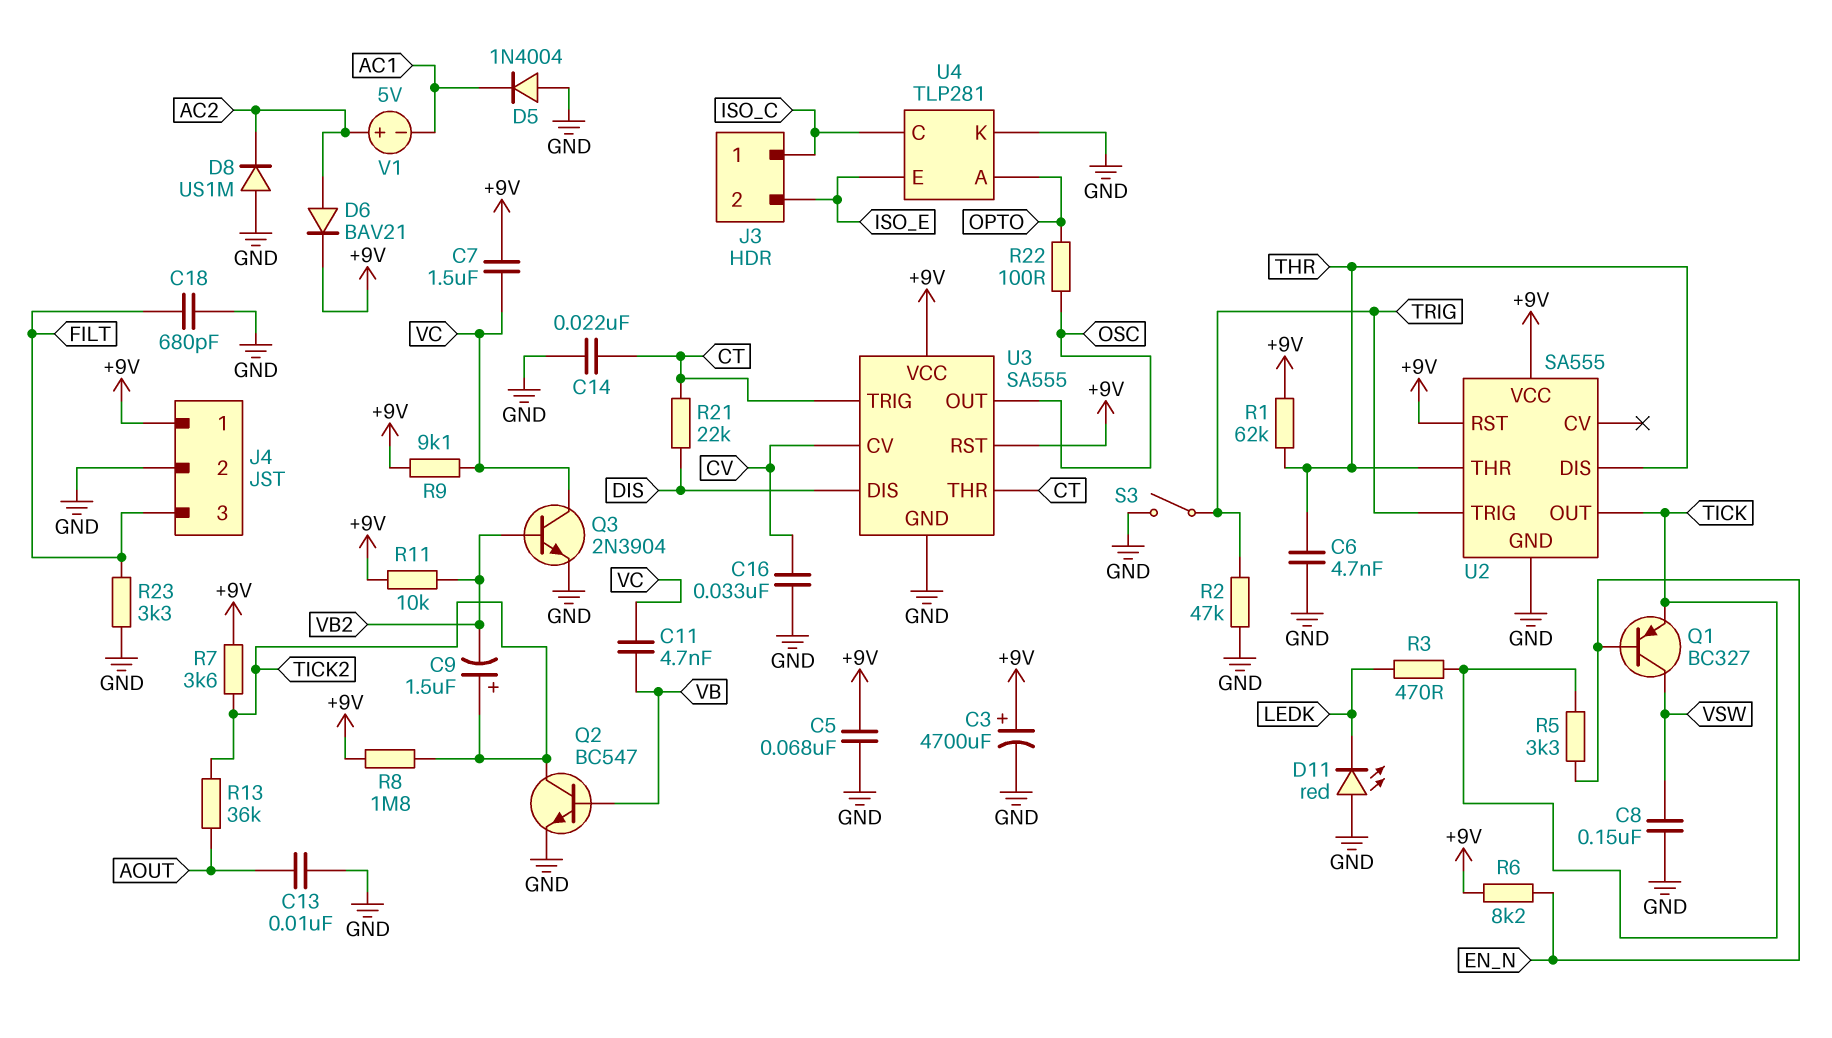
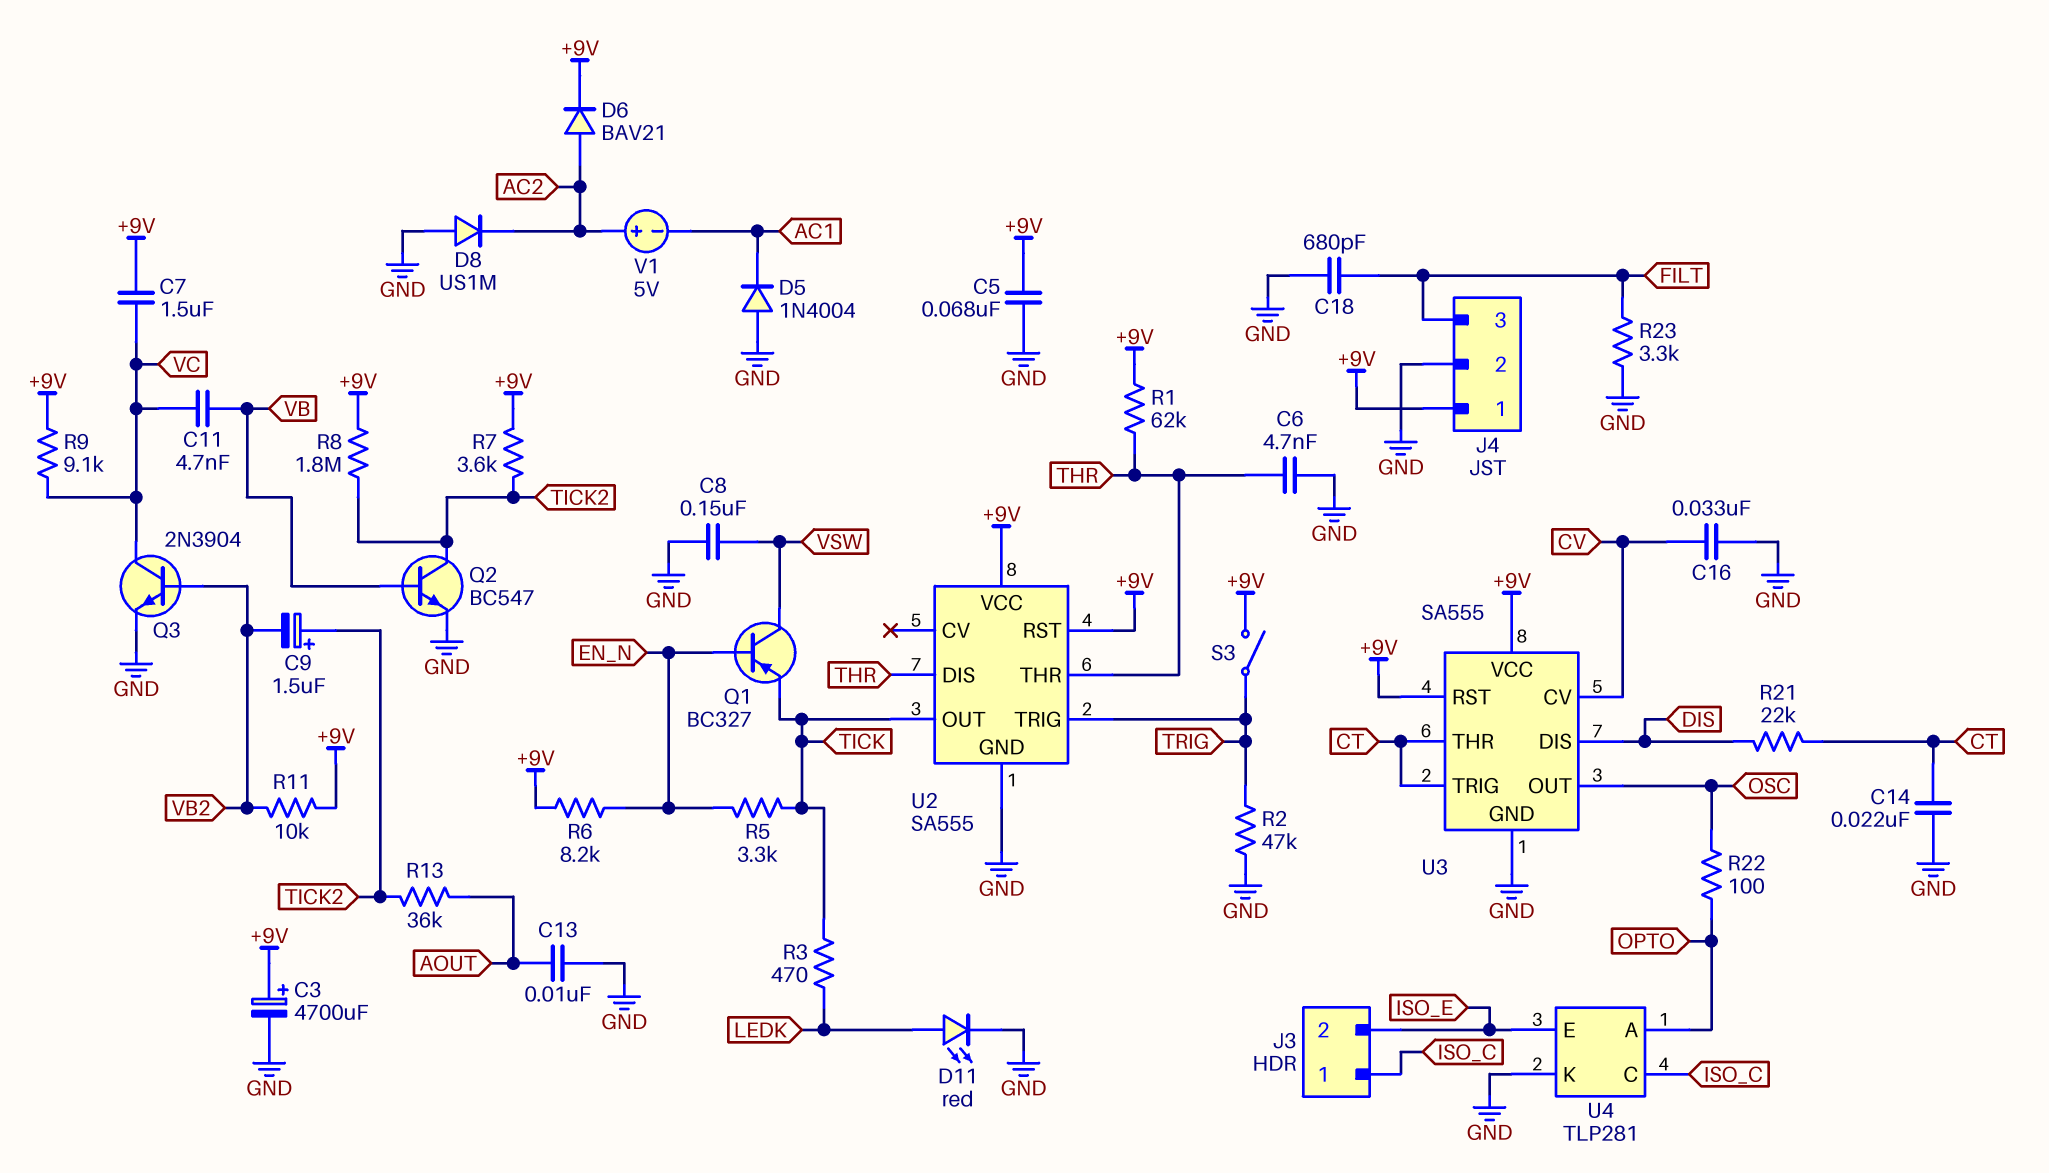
D11: LED red (A GND, K LEDK) -> LED red (A LEDK, K GND)
S3: switch (GND, TRIG) -> switch (+9V, TRIG)

